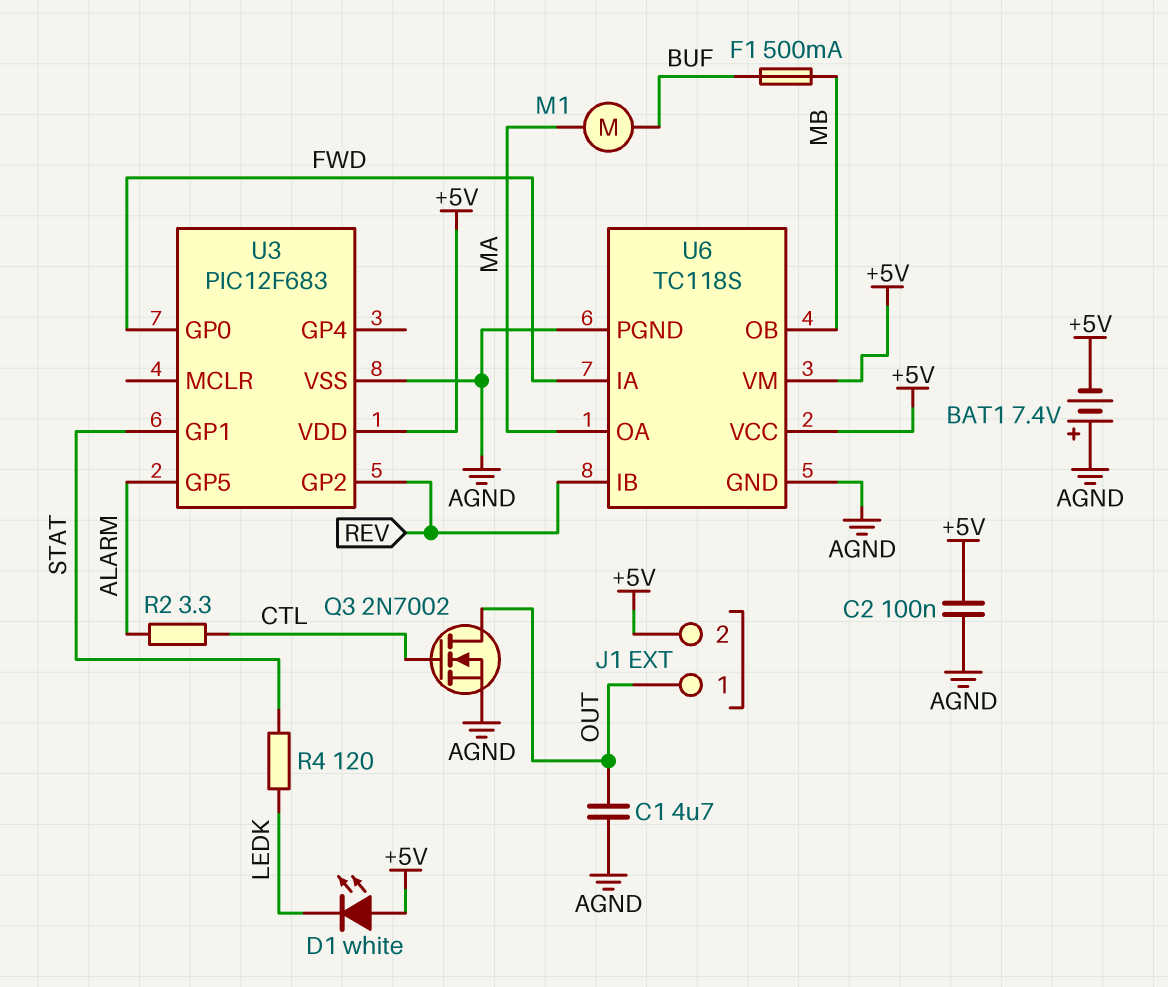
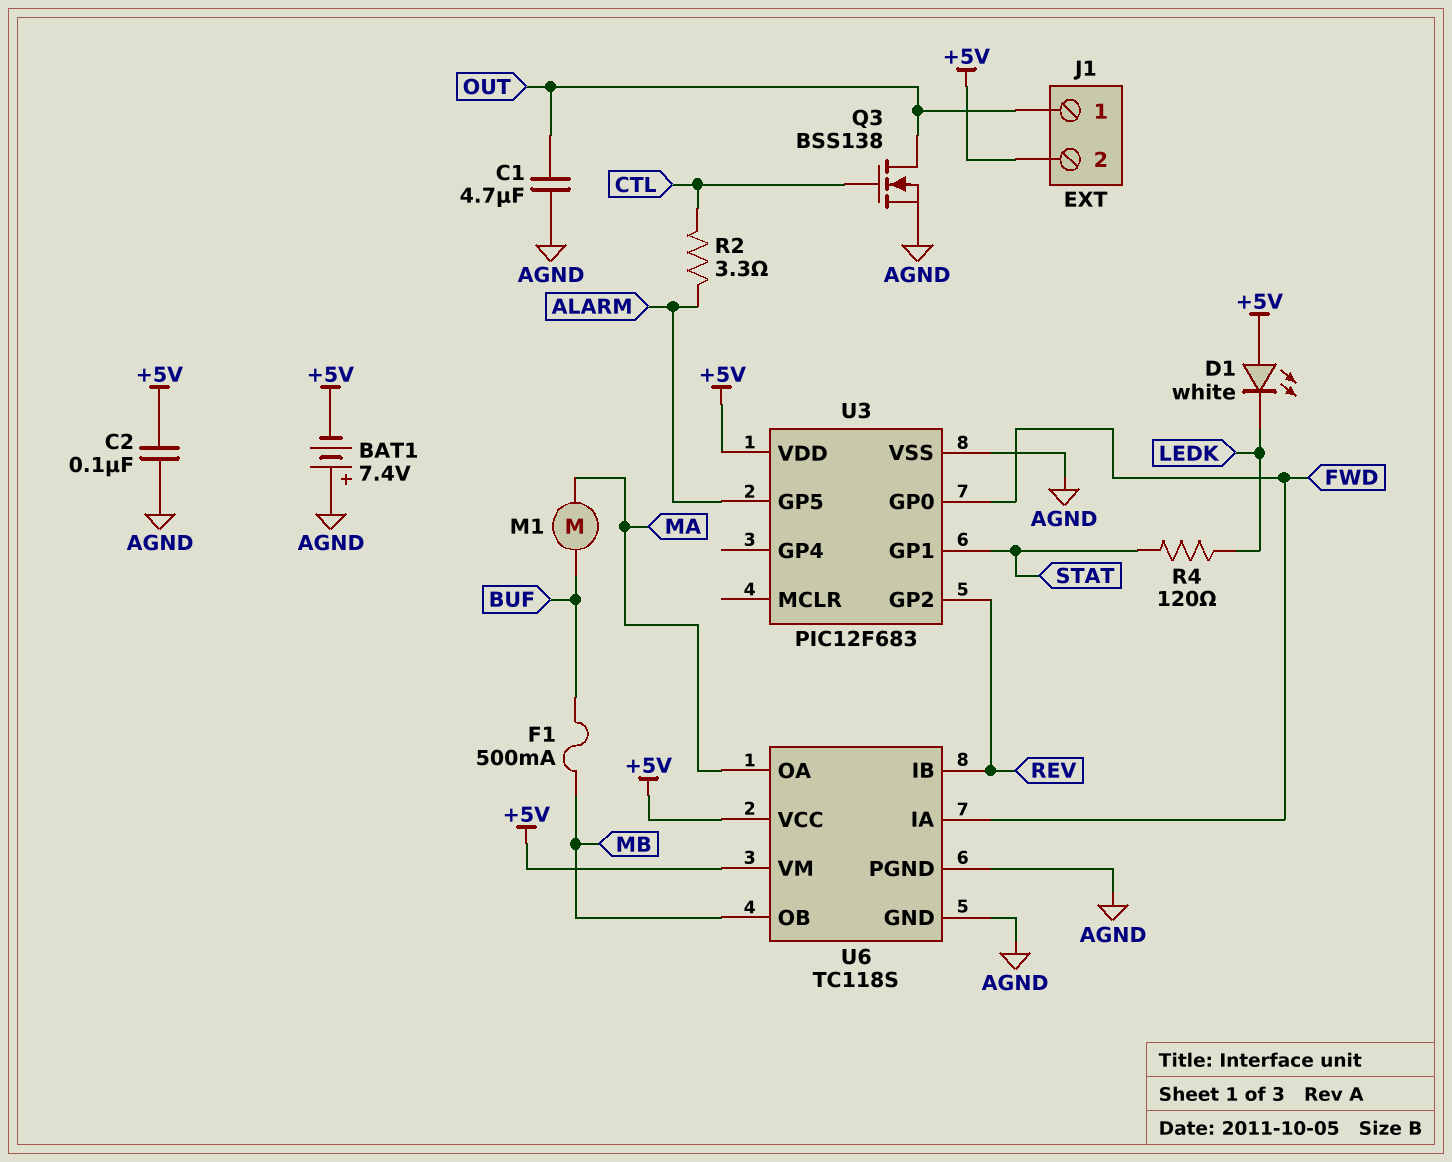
Q3: NMOS 2N7002 (G CTL, D OUT, S AGND) -> NMOS BSS138 (G CTL, D OUT, S AGND)

